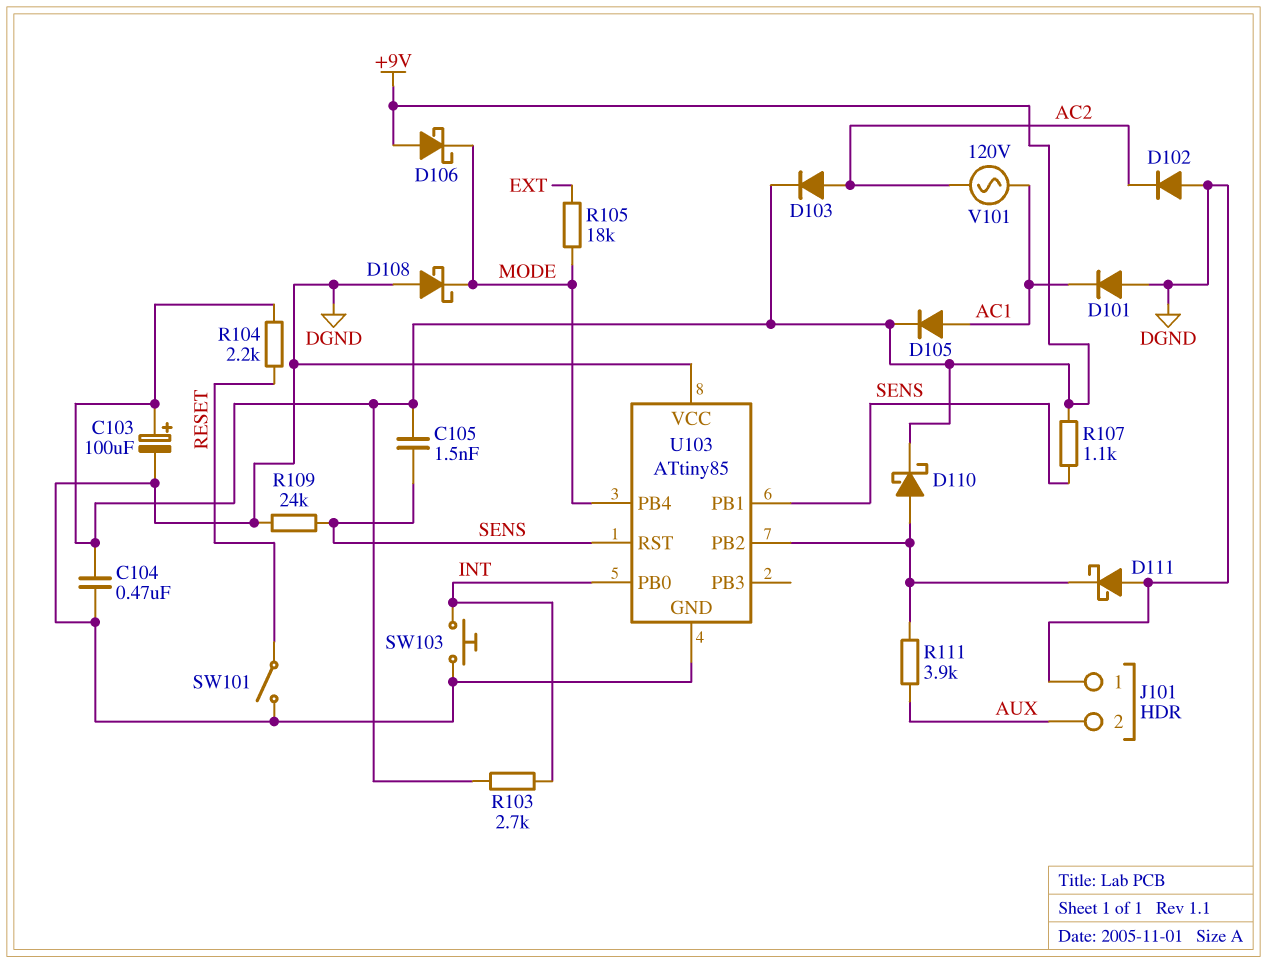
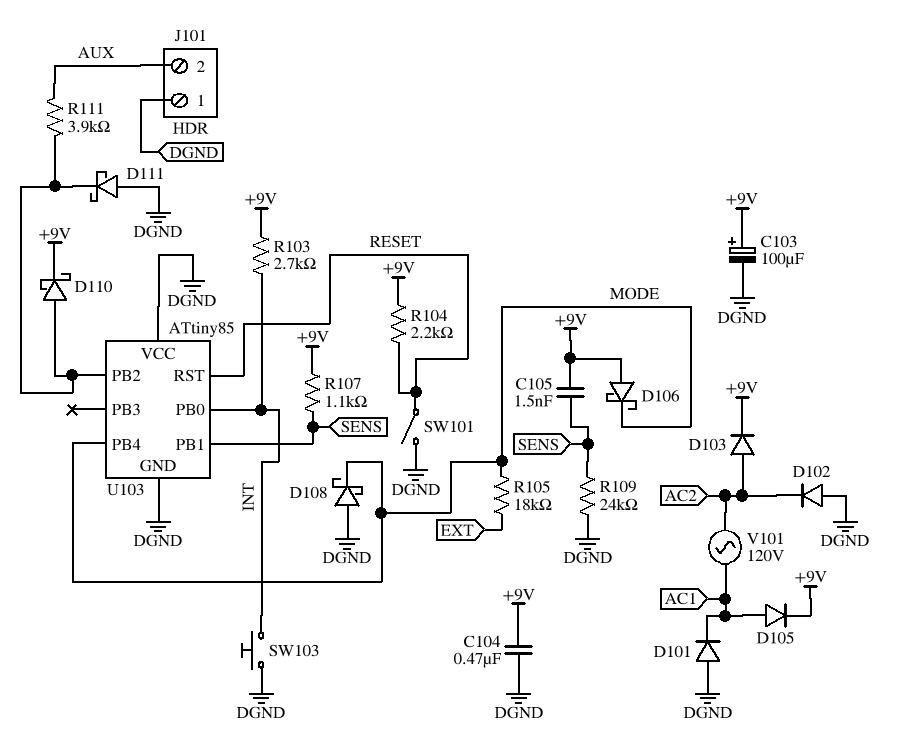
U103 pin RST: SENS -> RESET

